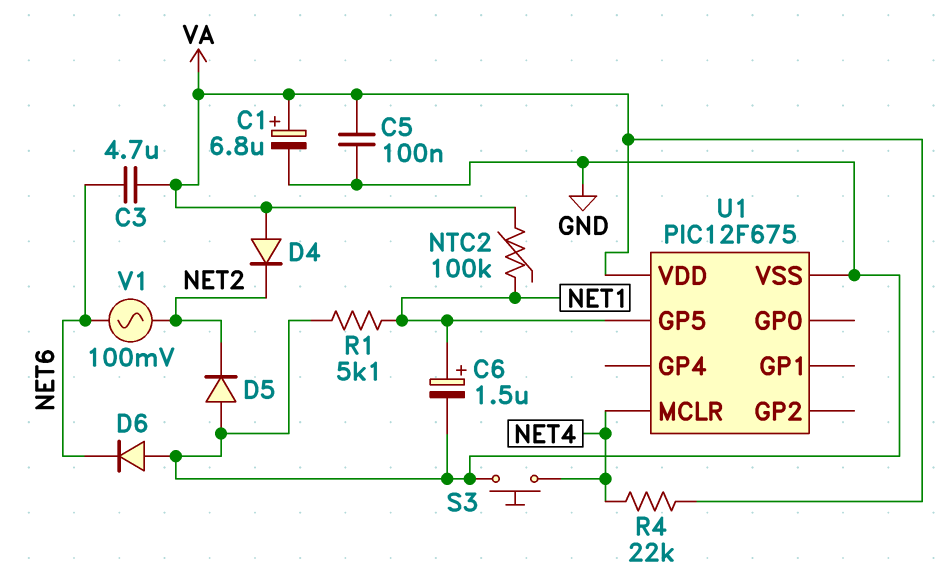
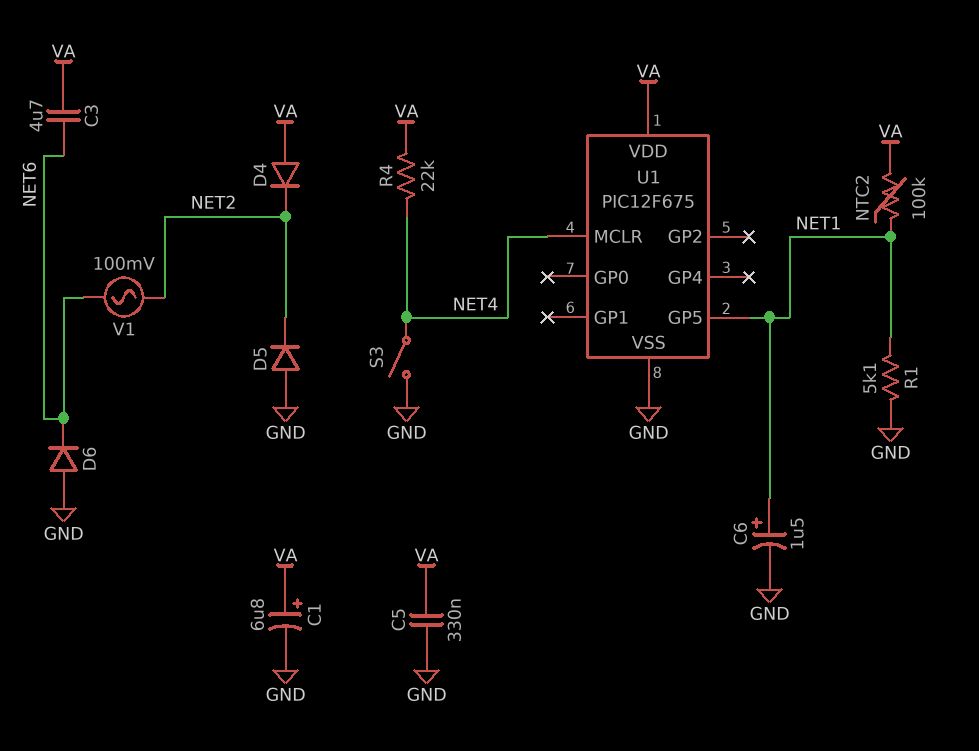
C5: 100nF (GND, VA) -> 330nF (GND, VA)
S3: button (GND, NET4) -> switch (GND, NET4)

